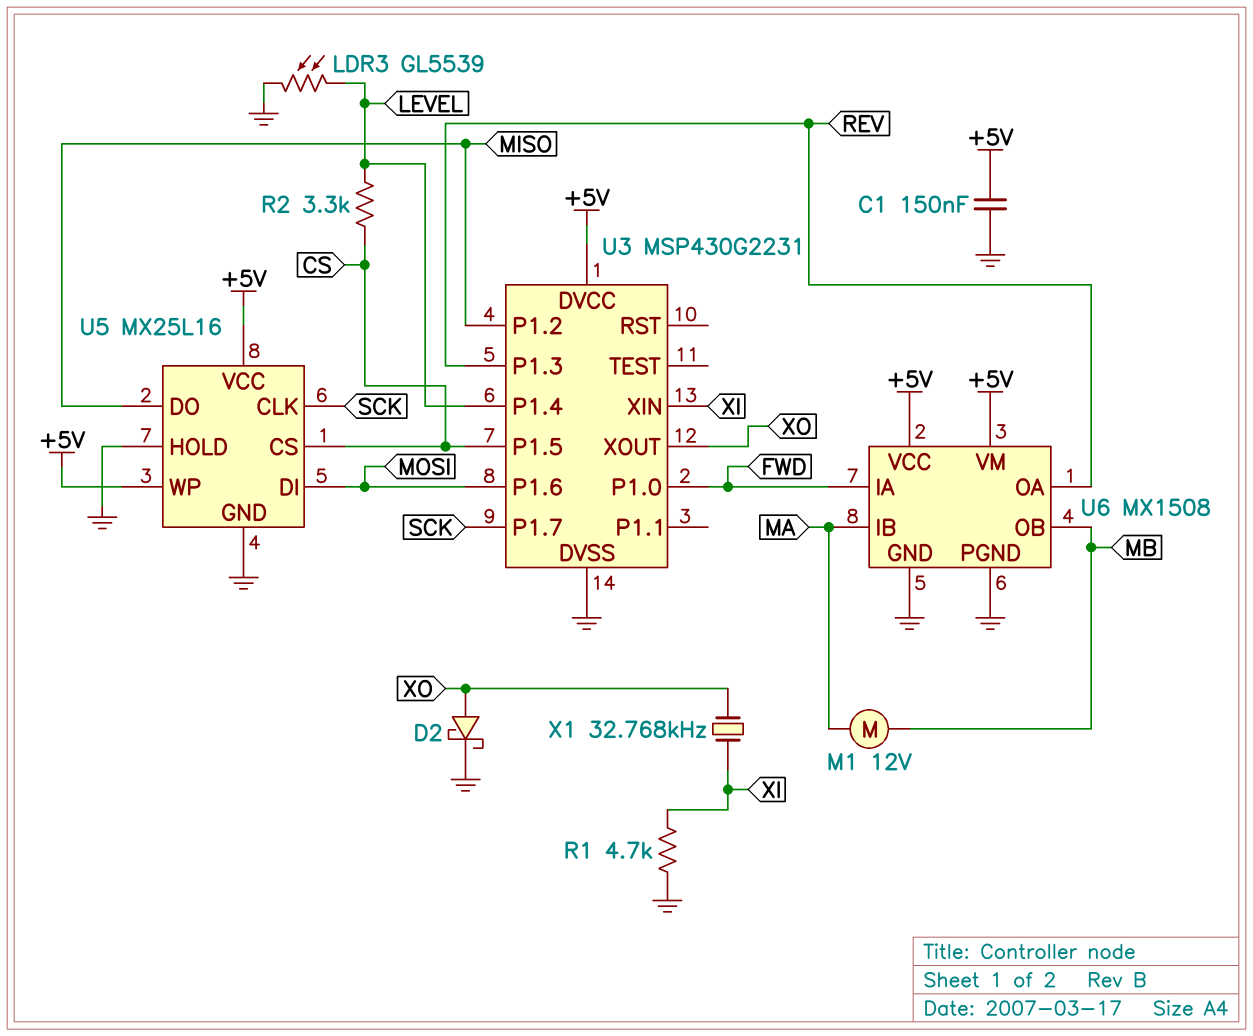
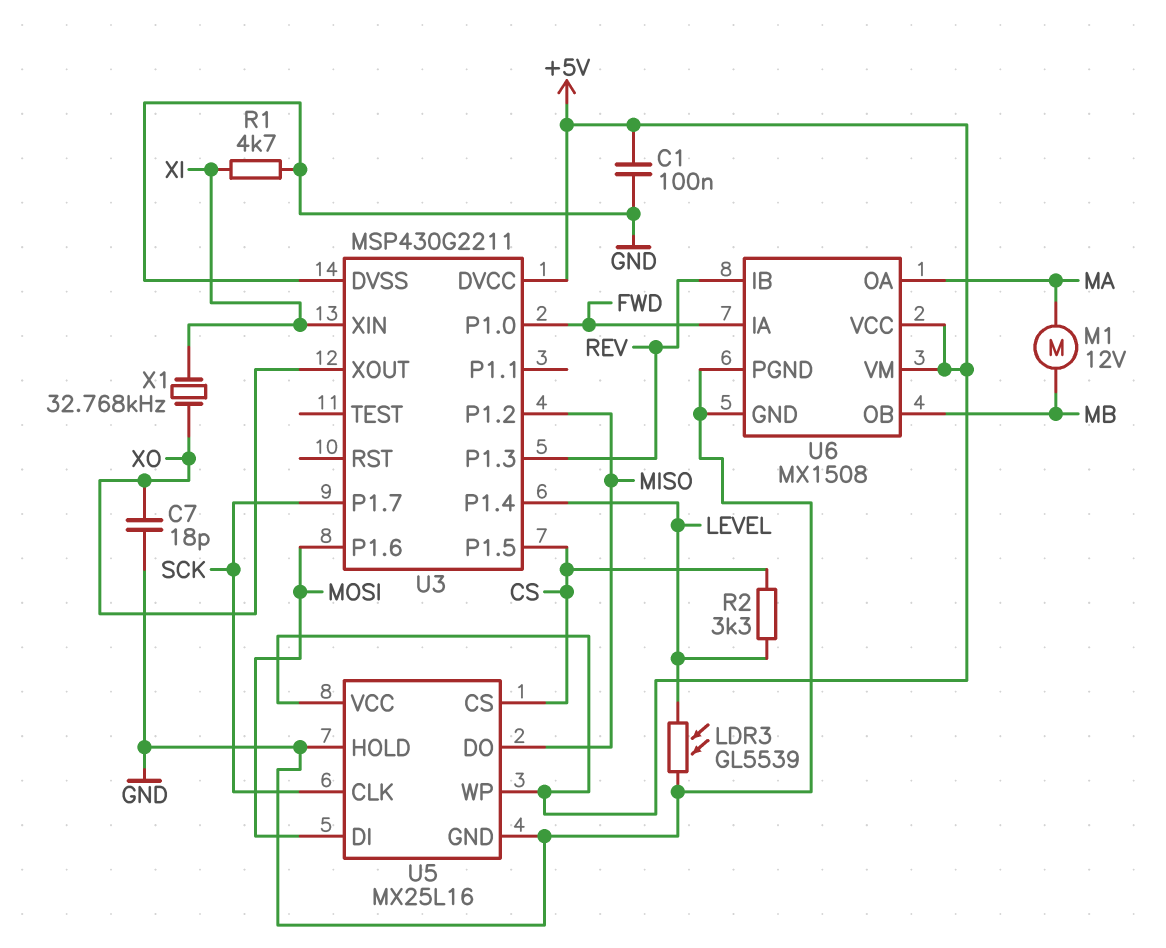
C1: 150nF (+5V, GND) -> 100nF (+5V, GND)
C7: none -> 18pF (GND, XO)
D2: schottky (A XO, K GND) -> none
U3: MSP430G2231 -> MSP430G2211
U6 pin IB: MA -> REV
U6 pin OA: REV -> MA

